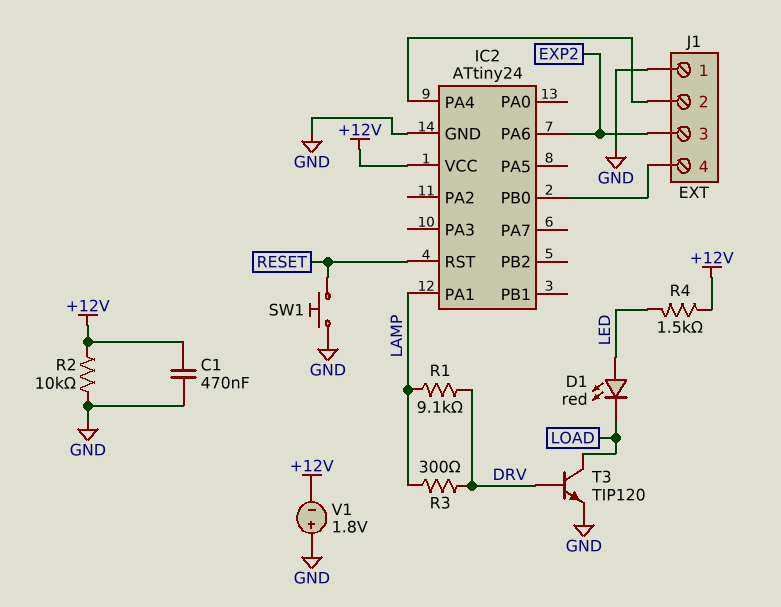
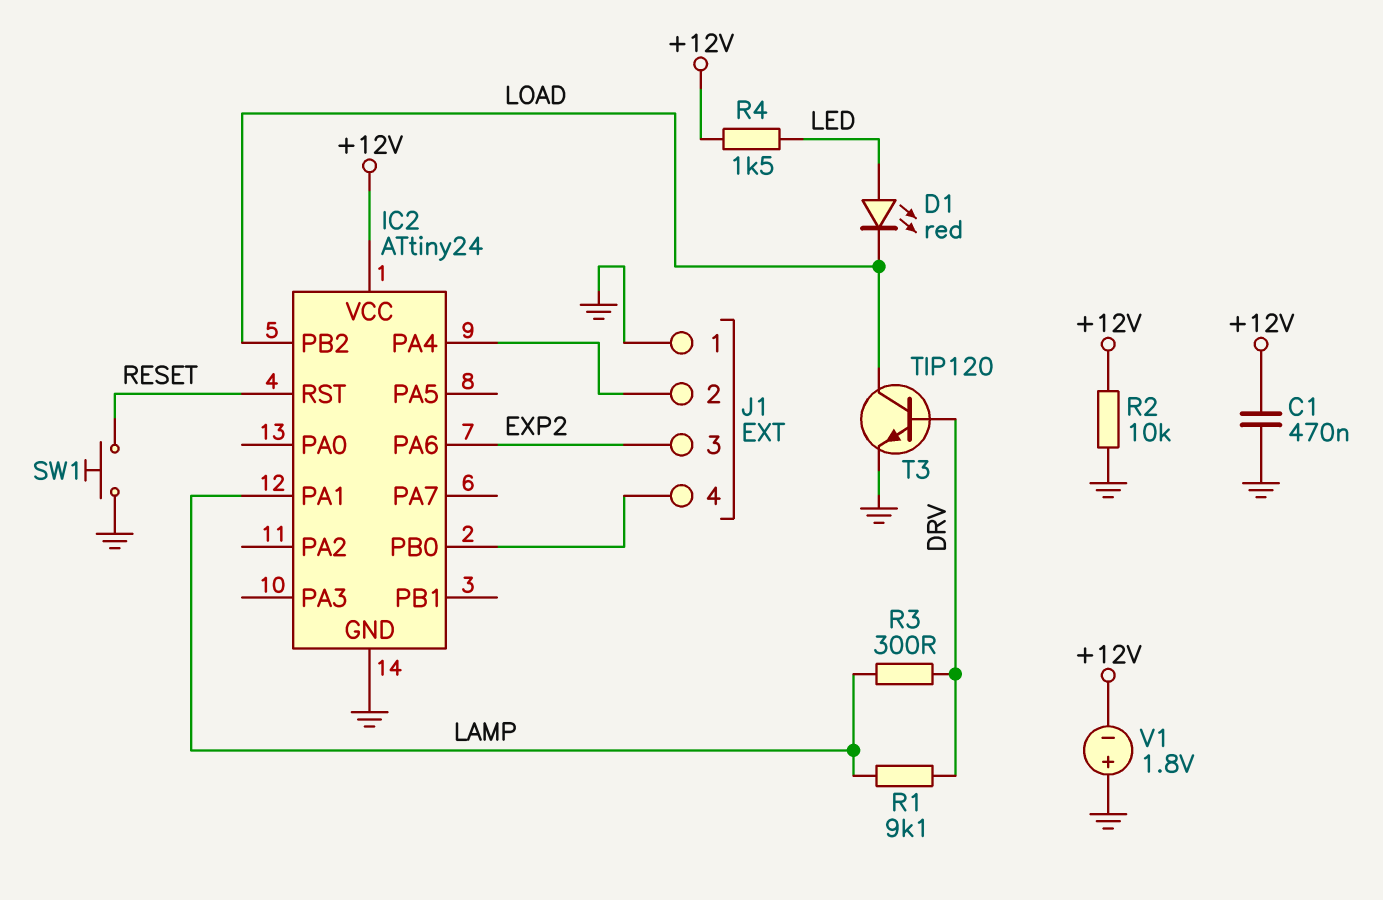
IC2 pin PB2: none -> LOAD

